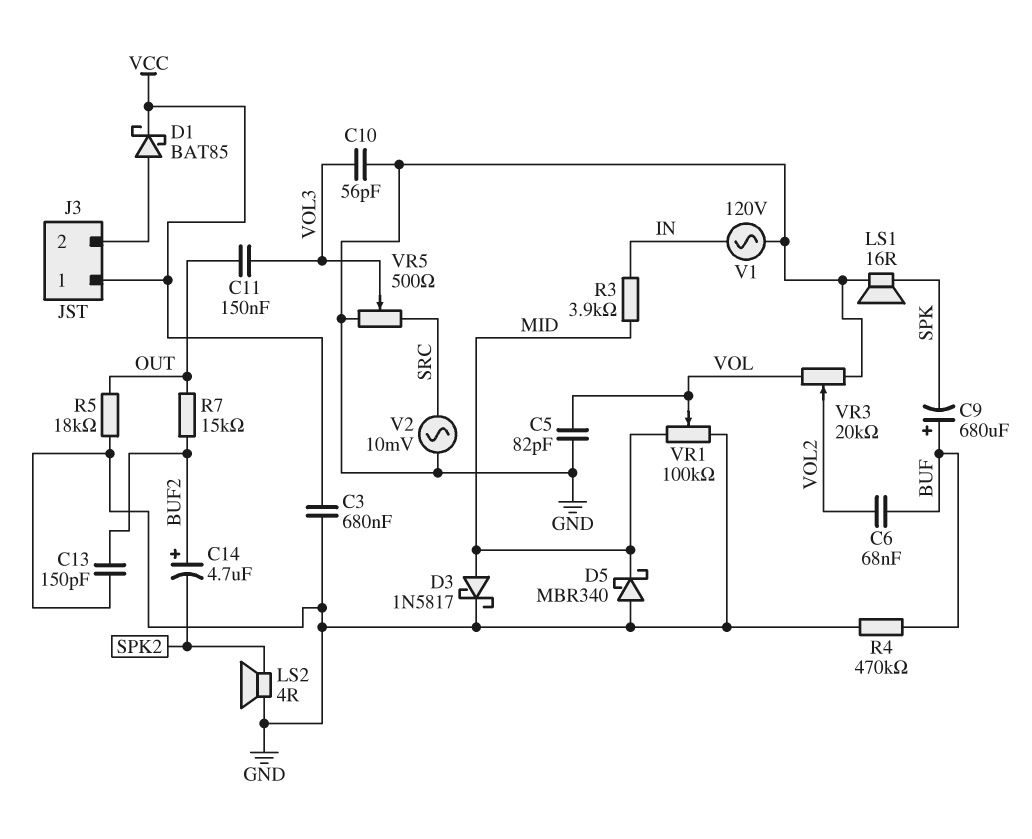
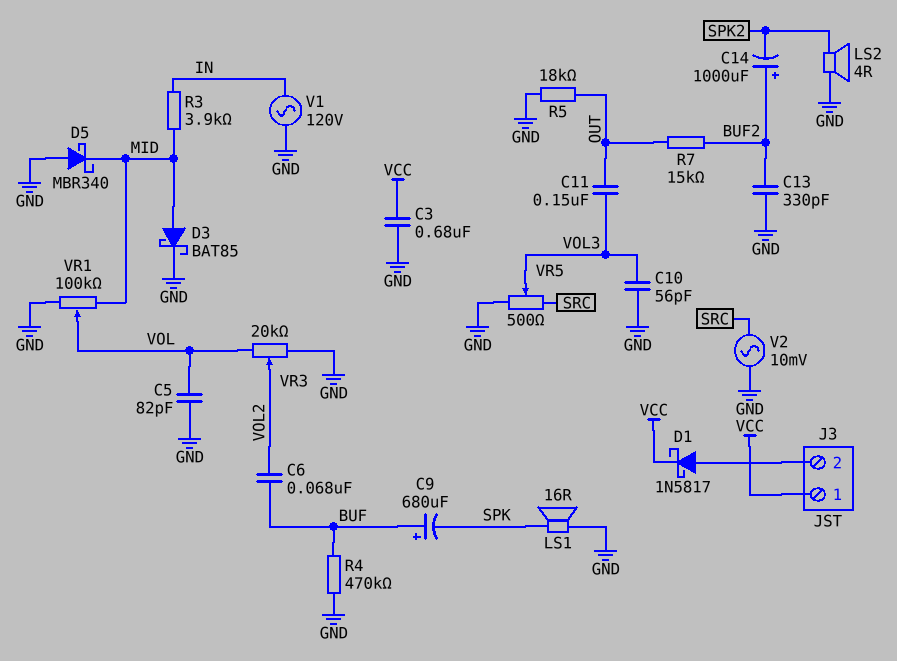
C13: 150pF (BUF2, GND) -> 330pF (BUF2, GND)
C14: 4.7uF (plus BUF2, minus SPK2) -> 1000uF (plus BUF2, minus SPK2)
D1: schottky BAT85 (A J3/2, K VCC) -> schottky 1N5817 (A J3/2, K VCC)
D3: schottky 1N5817 (A MID, K GND) -> schottky BAT85 (A MID, K GND)

